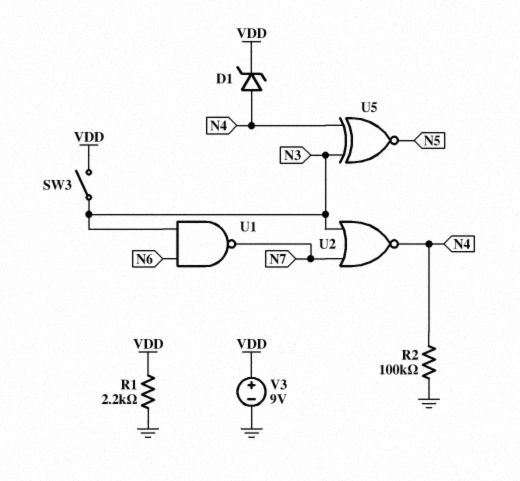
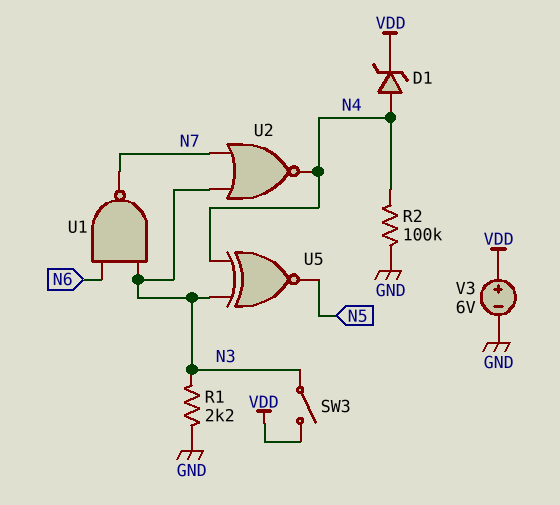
R1: 2.2k (GND, VDD) -> 2.2k (GND, N3)
V3: 9V (plus VDD, minus GND) -> 6V (plus VDD, minus GND)

